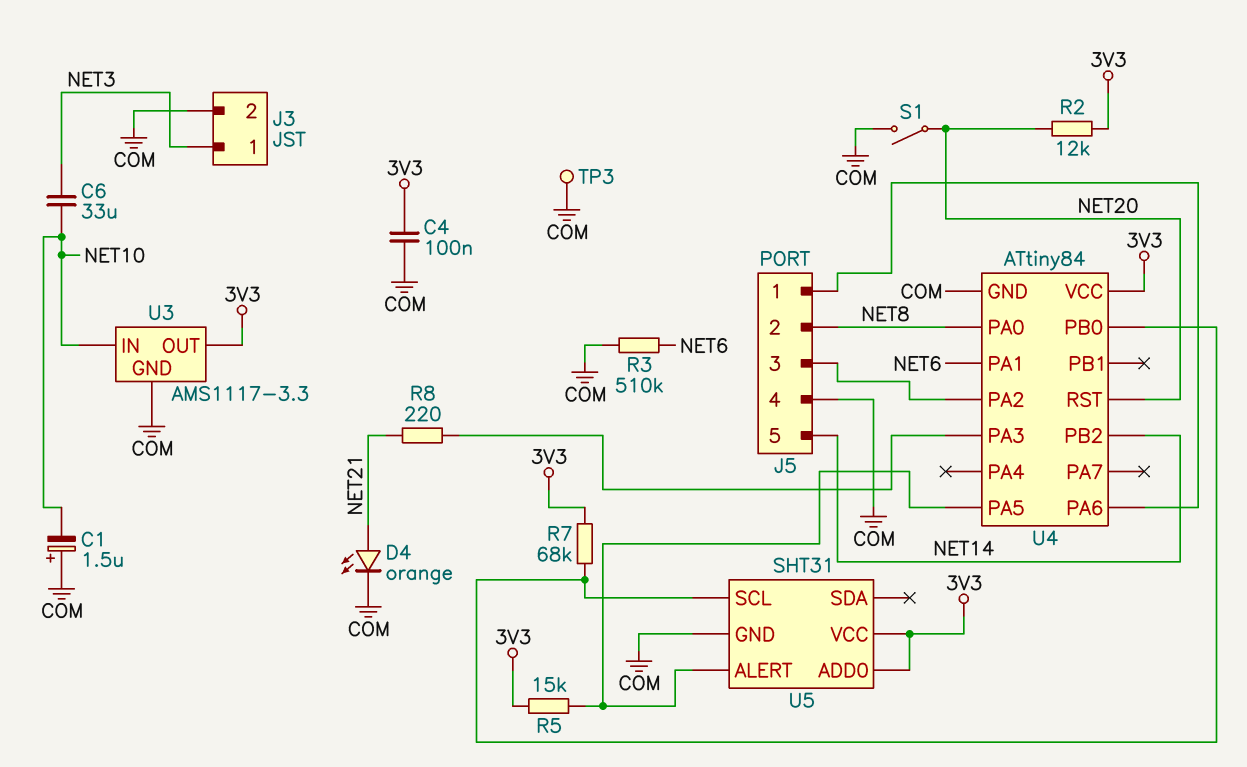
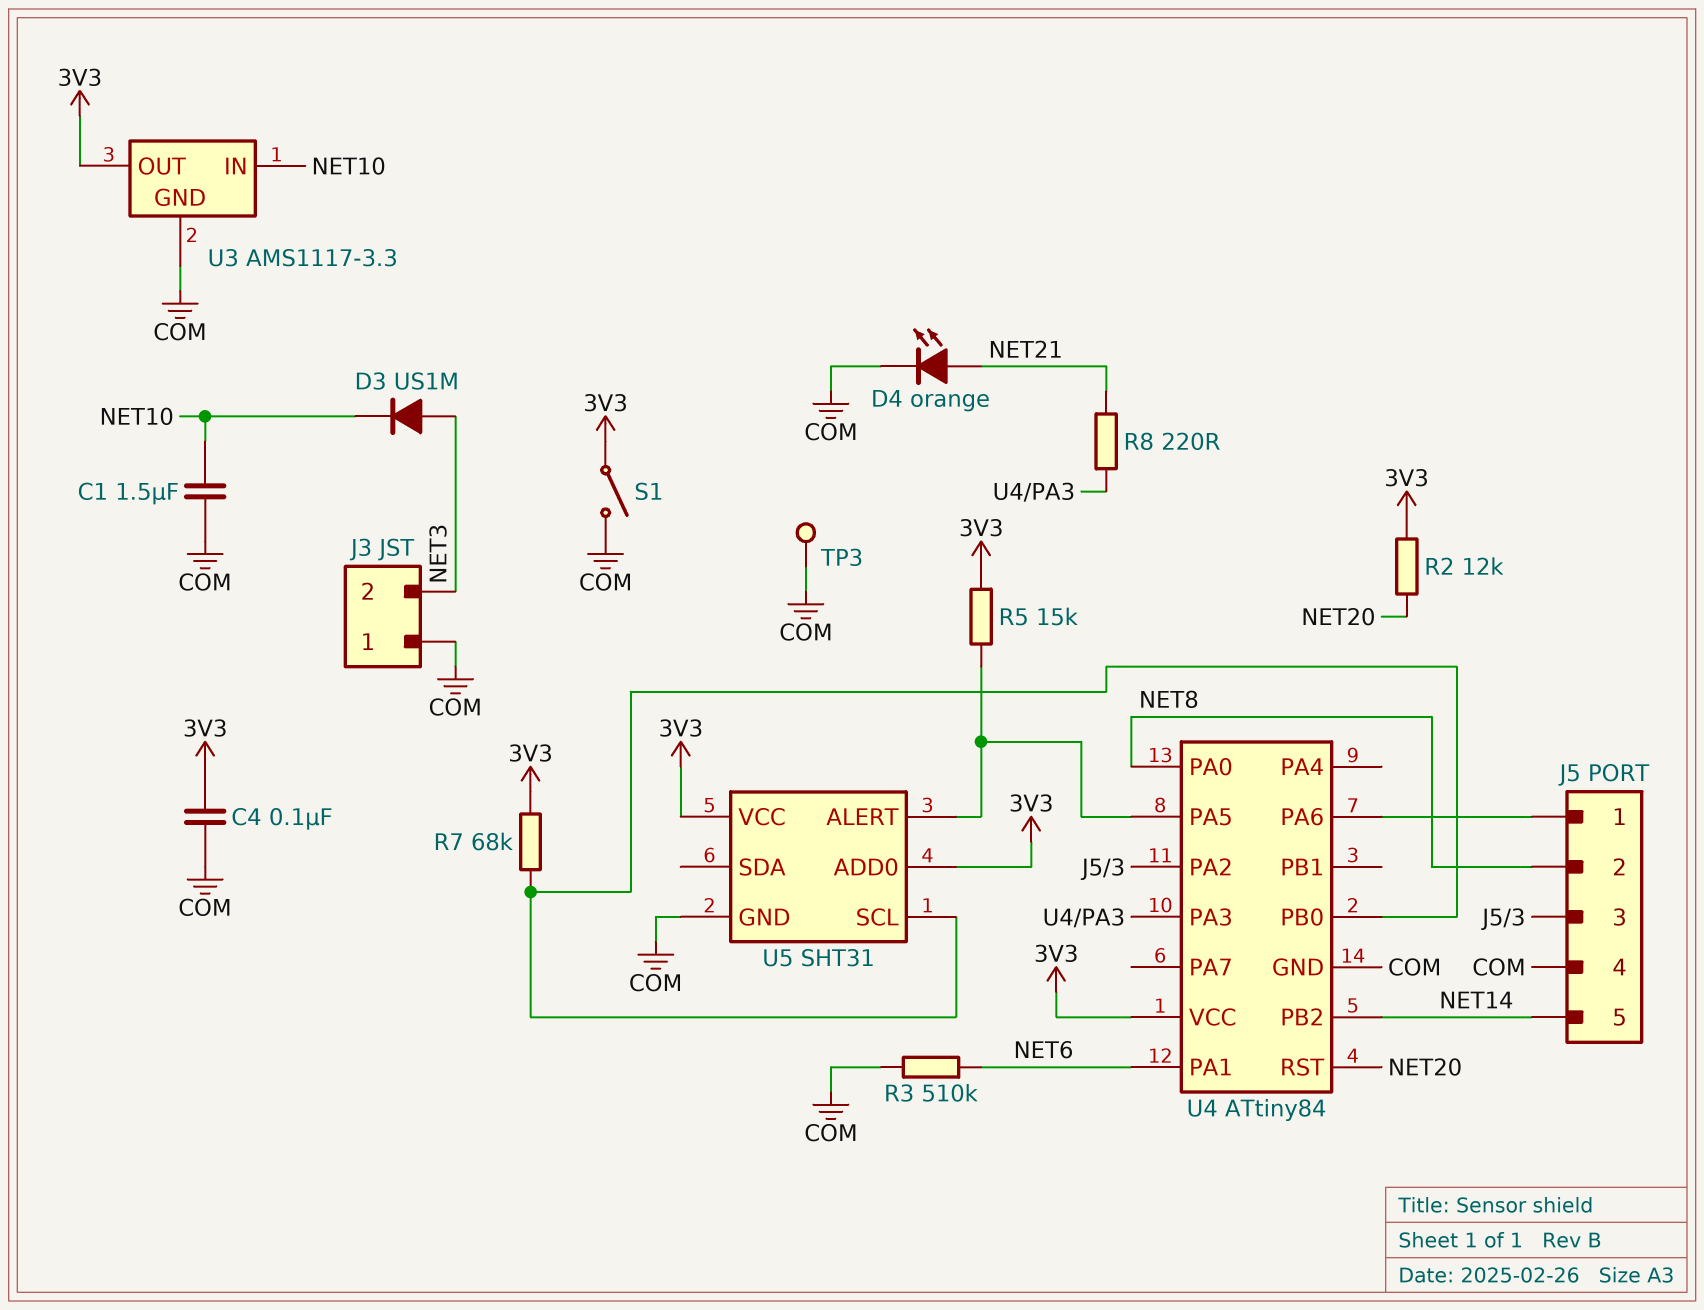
C1: 1.5uF (plus COM, minus NET10) -> 1.5uF (COM, NET10)
C6: 33uF (NET3, NET10) -> none
D3: none -> diode US1M (A NET3, K NET10)
J3 pin 1: NET3 -> COM
J3 pin 2: COM -> NET3
S1: switch (COM, NET20) -> switch (3V3, COM)

